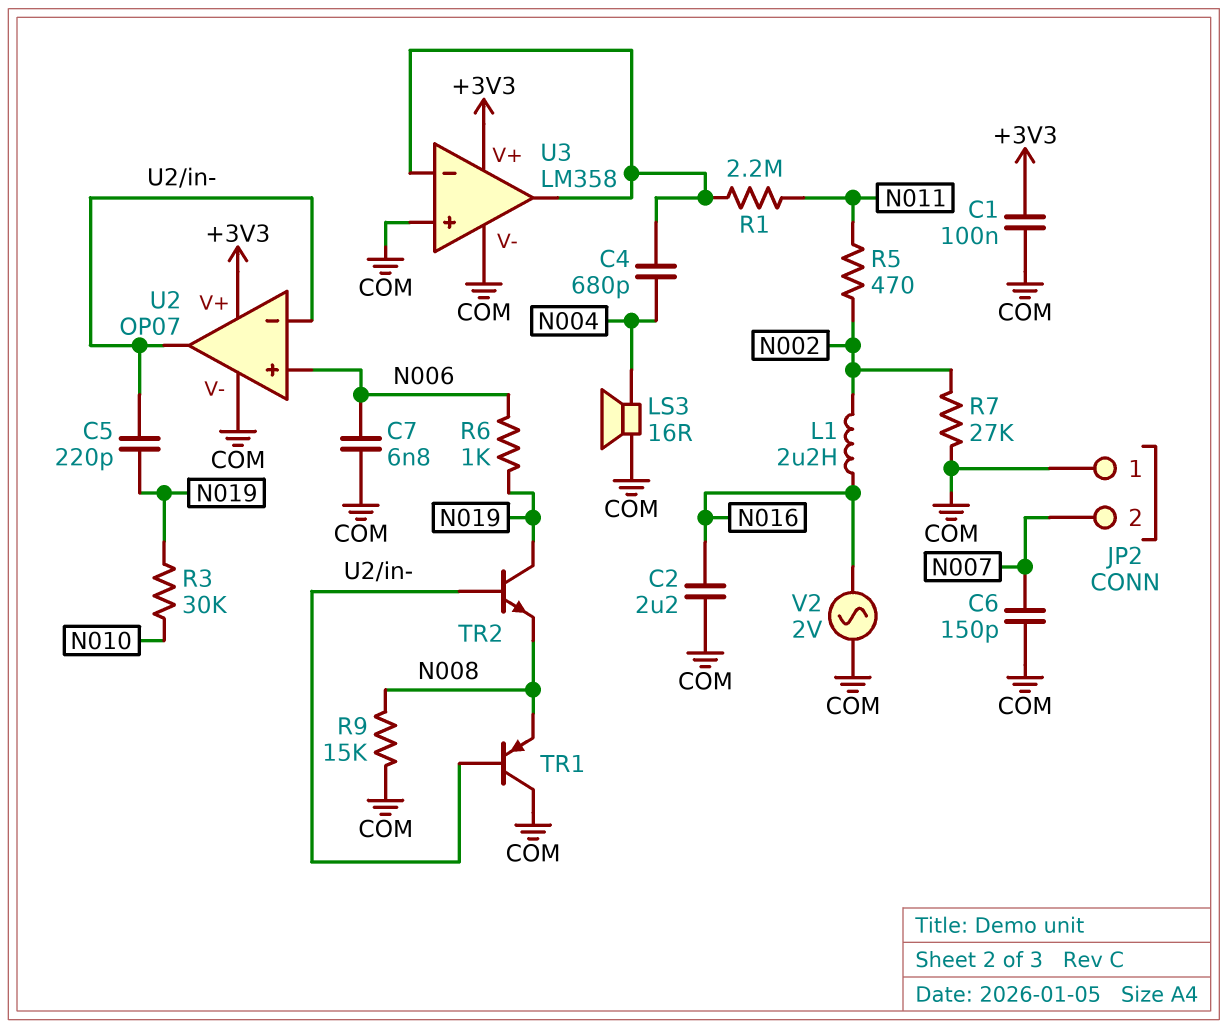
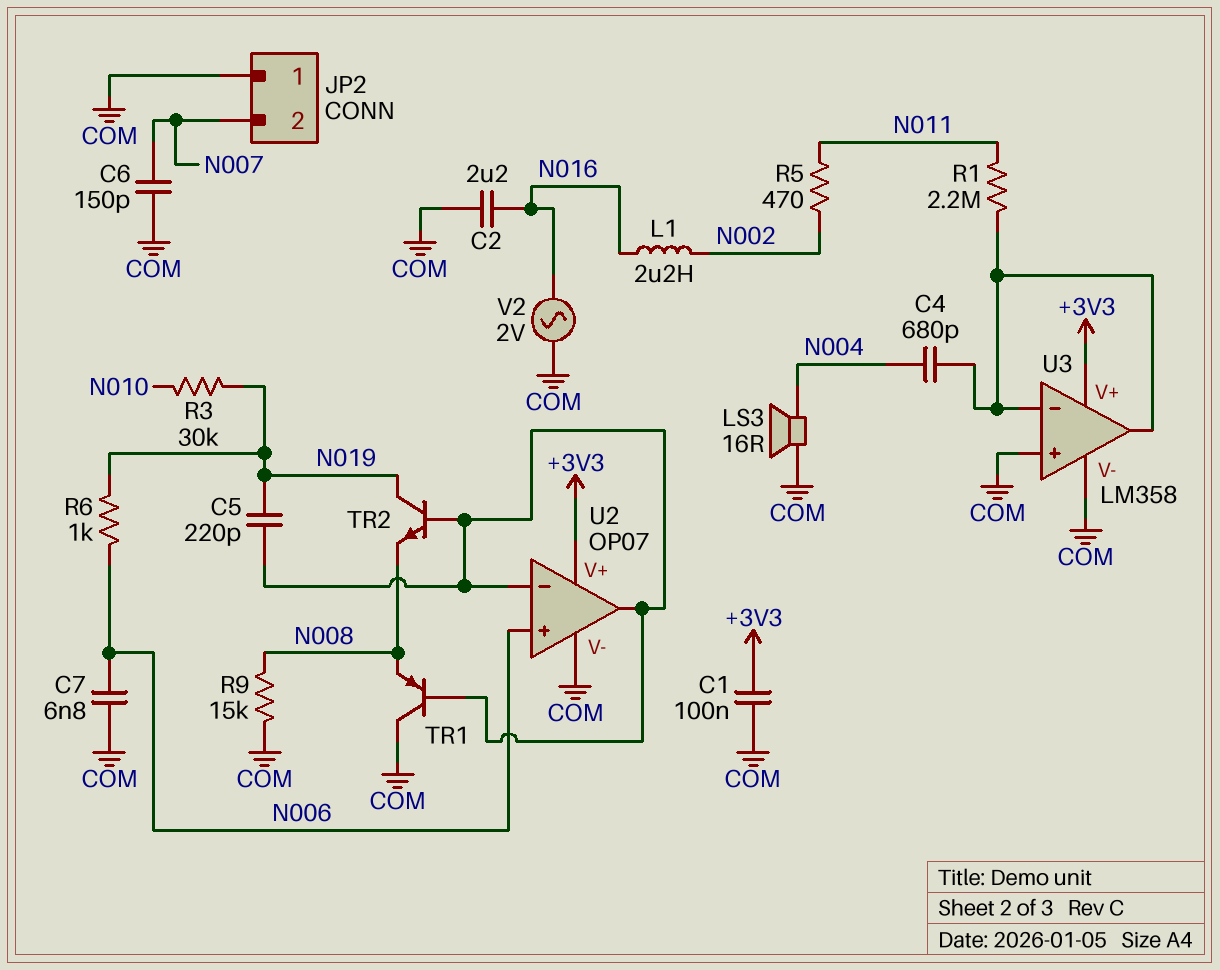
R7: 27k (COM, N002) -> none

